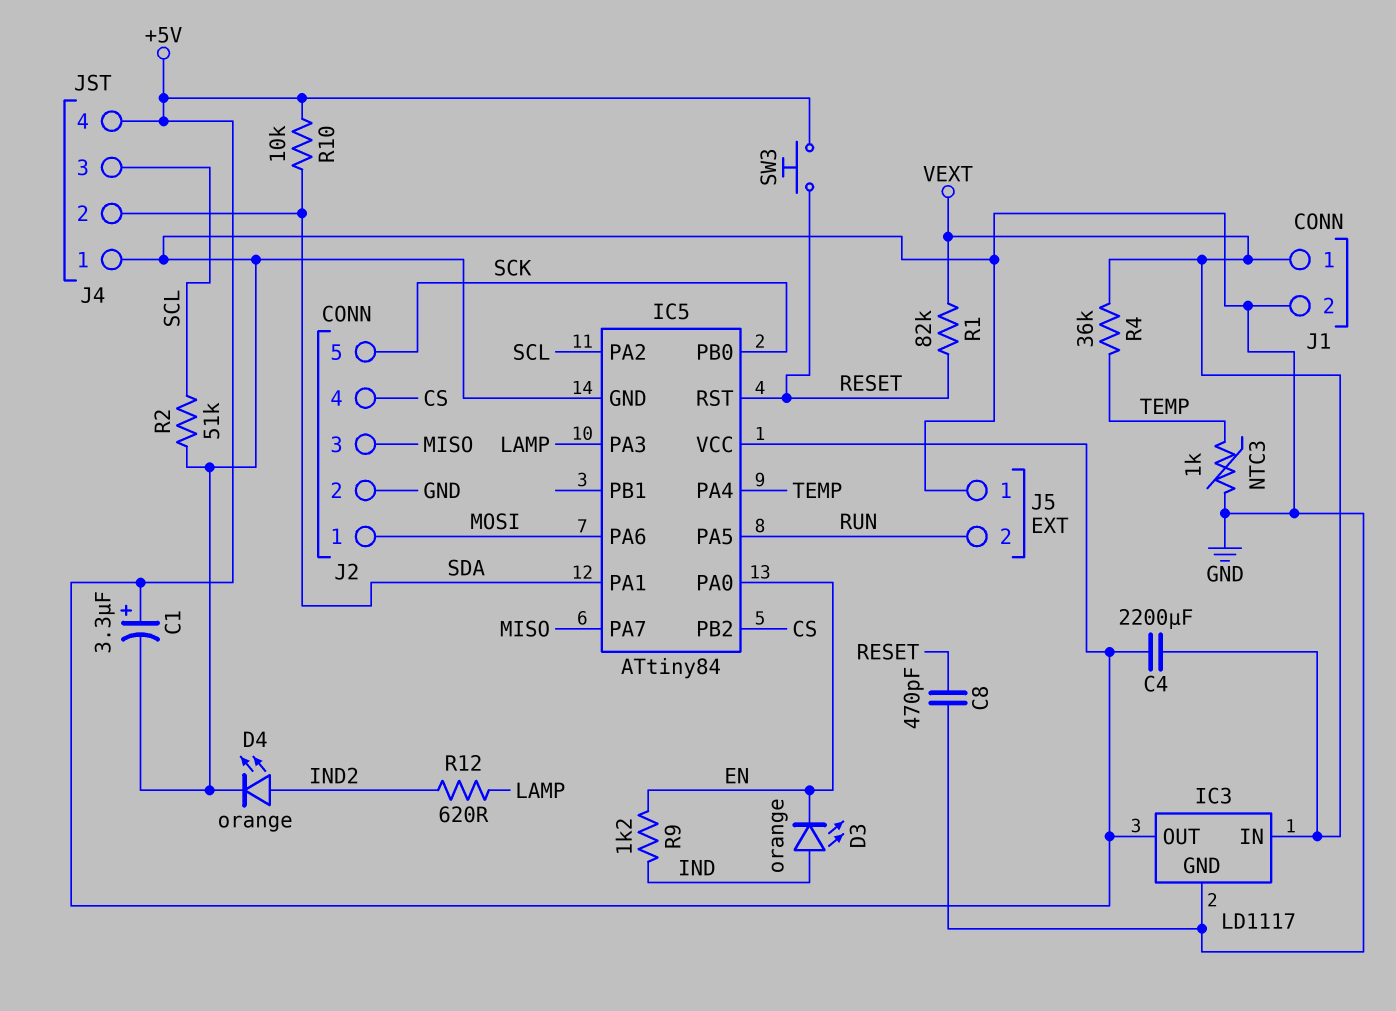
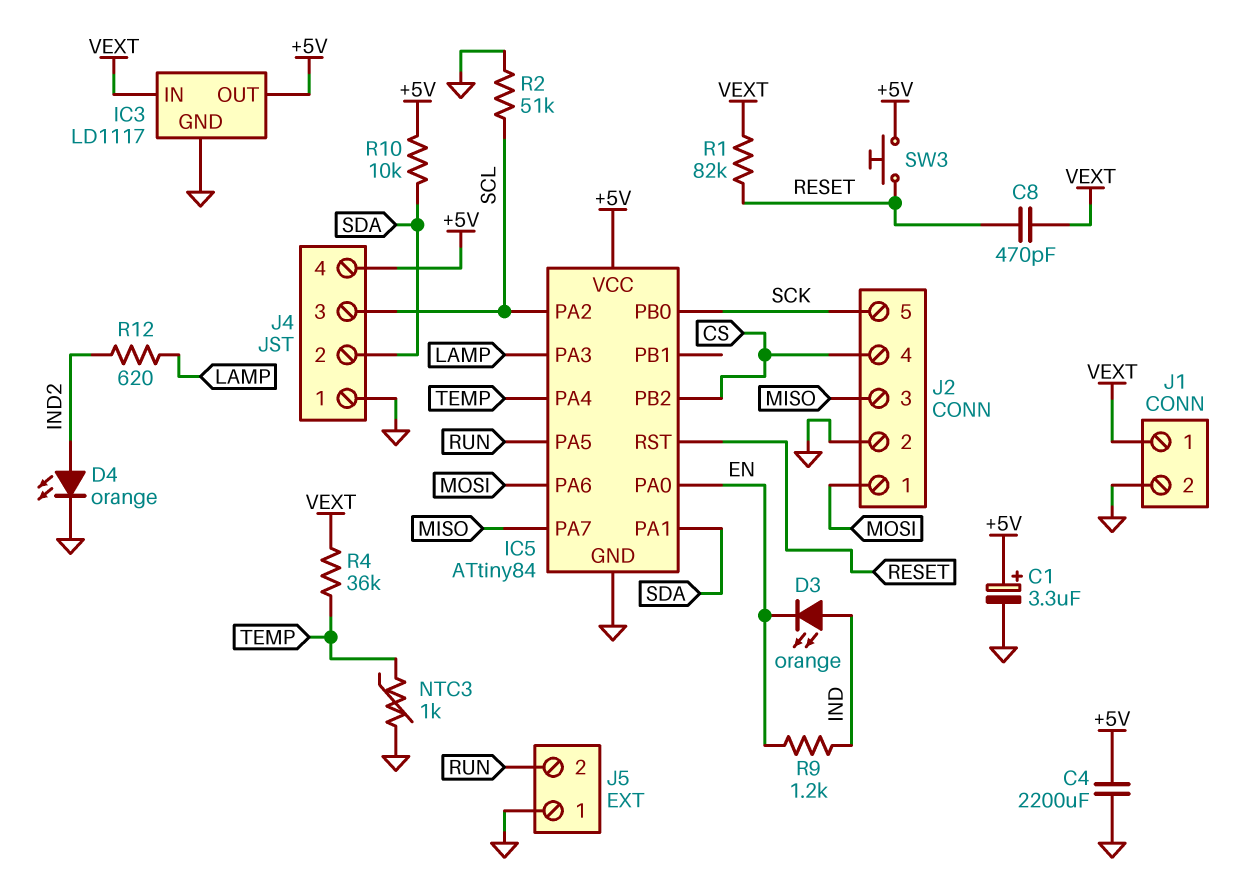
C4: 2200uF (+5V, VEXT) -> 2200uF (+5V, GND)
C8: 470pF (GND, RESET) -> 470pF (RESET, VEXT)

